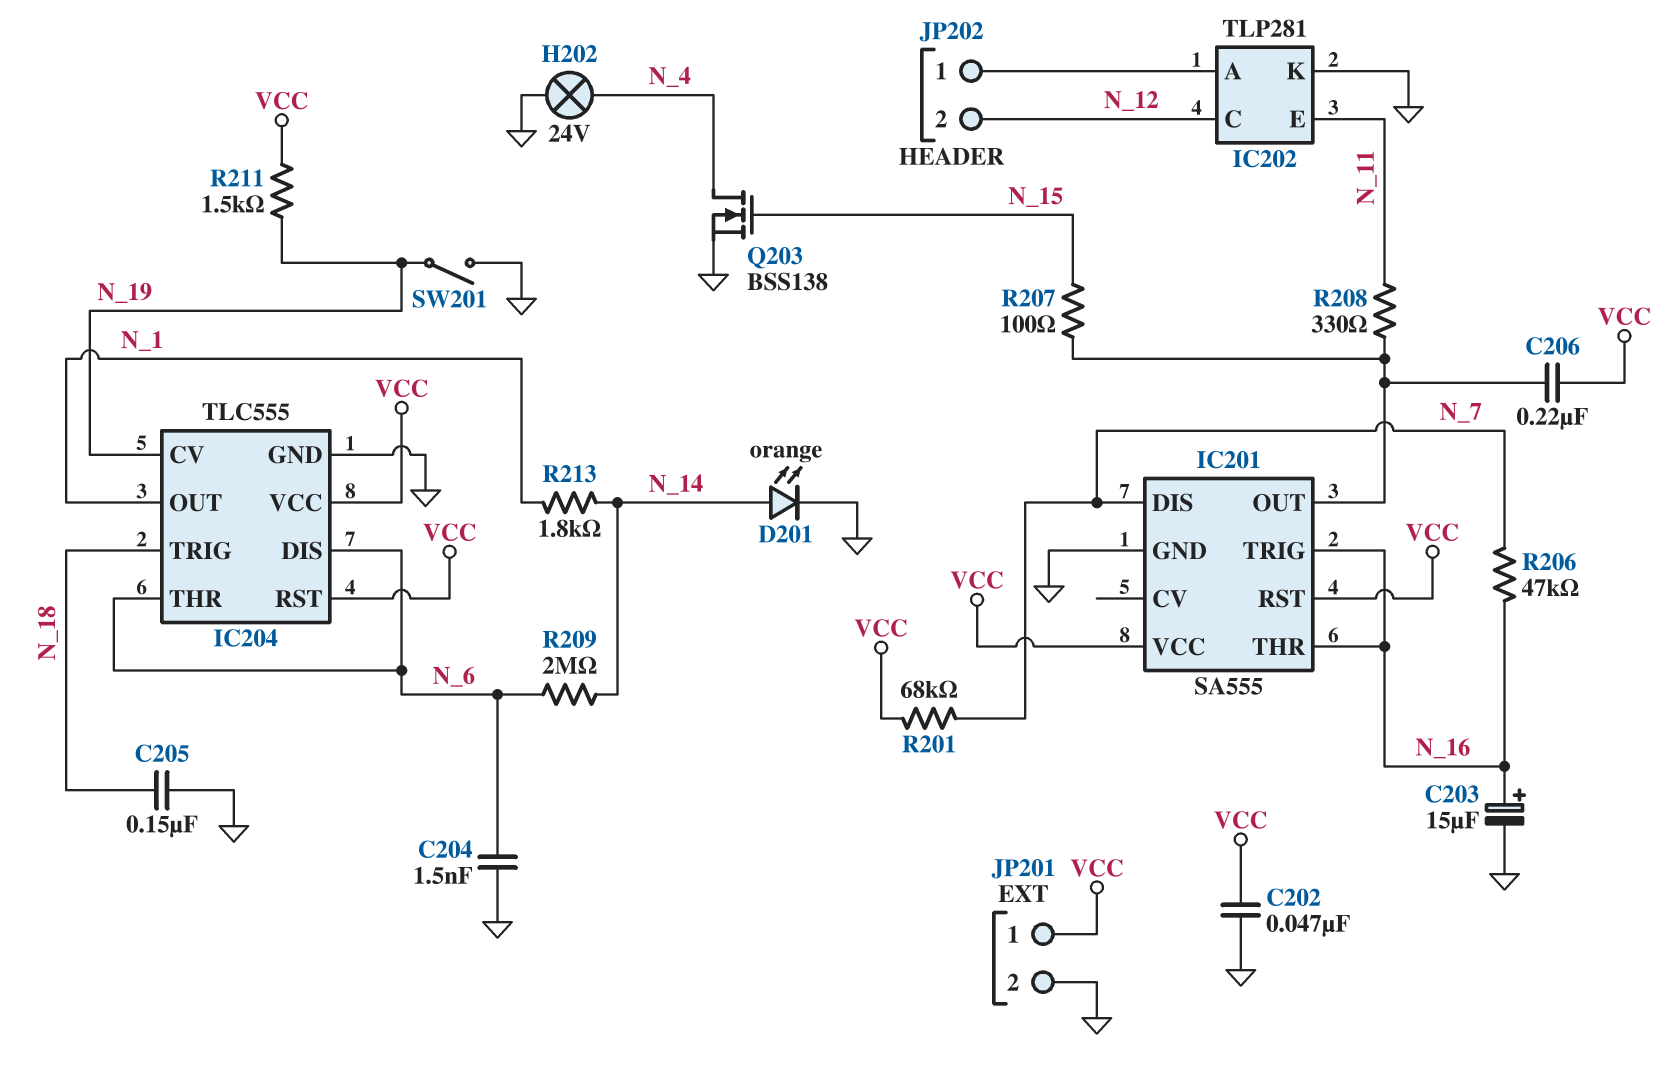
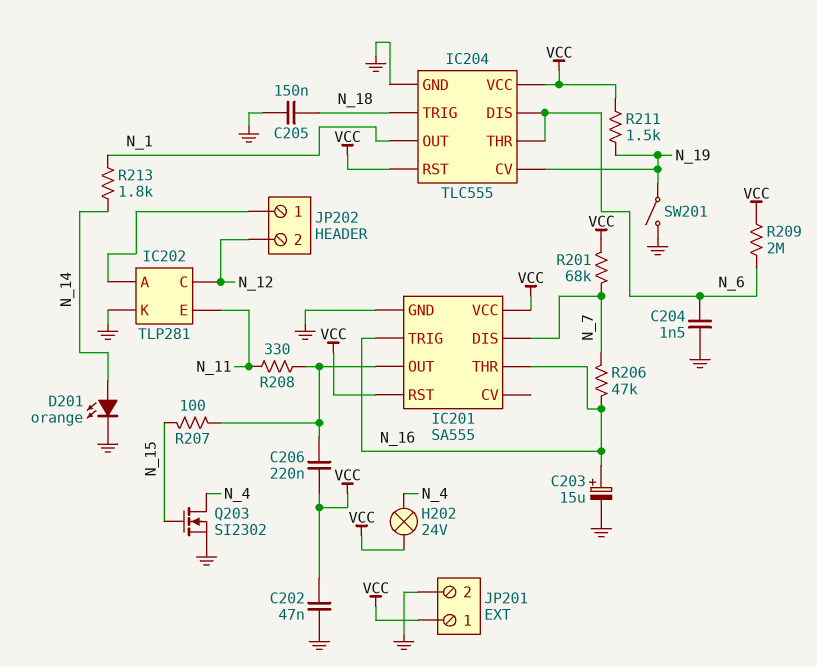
H202: lamp 24V (GND, N_4) -> lamp 24V (N_4, VCC)
Q203: NMOS BSS138 (G N_15, D N_4, S GND) -> NMOS SI2302 (G N_15, D N_4, S GND)
R209: 2M (N_6, N_14) -> 2M (N_6, VCC)

